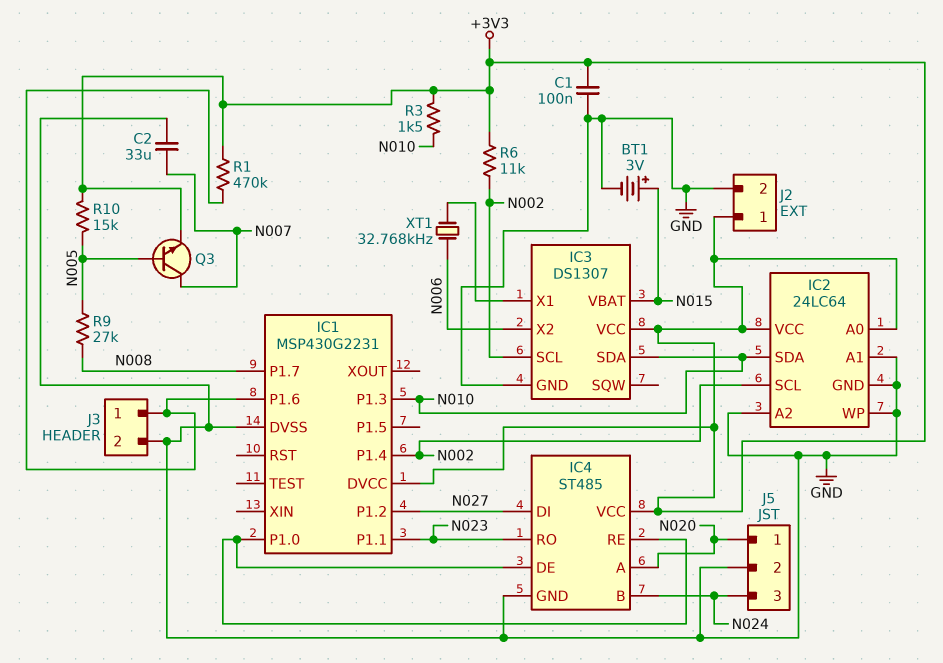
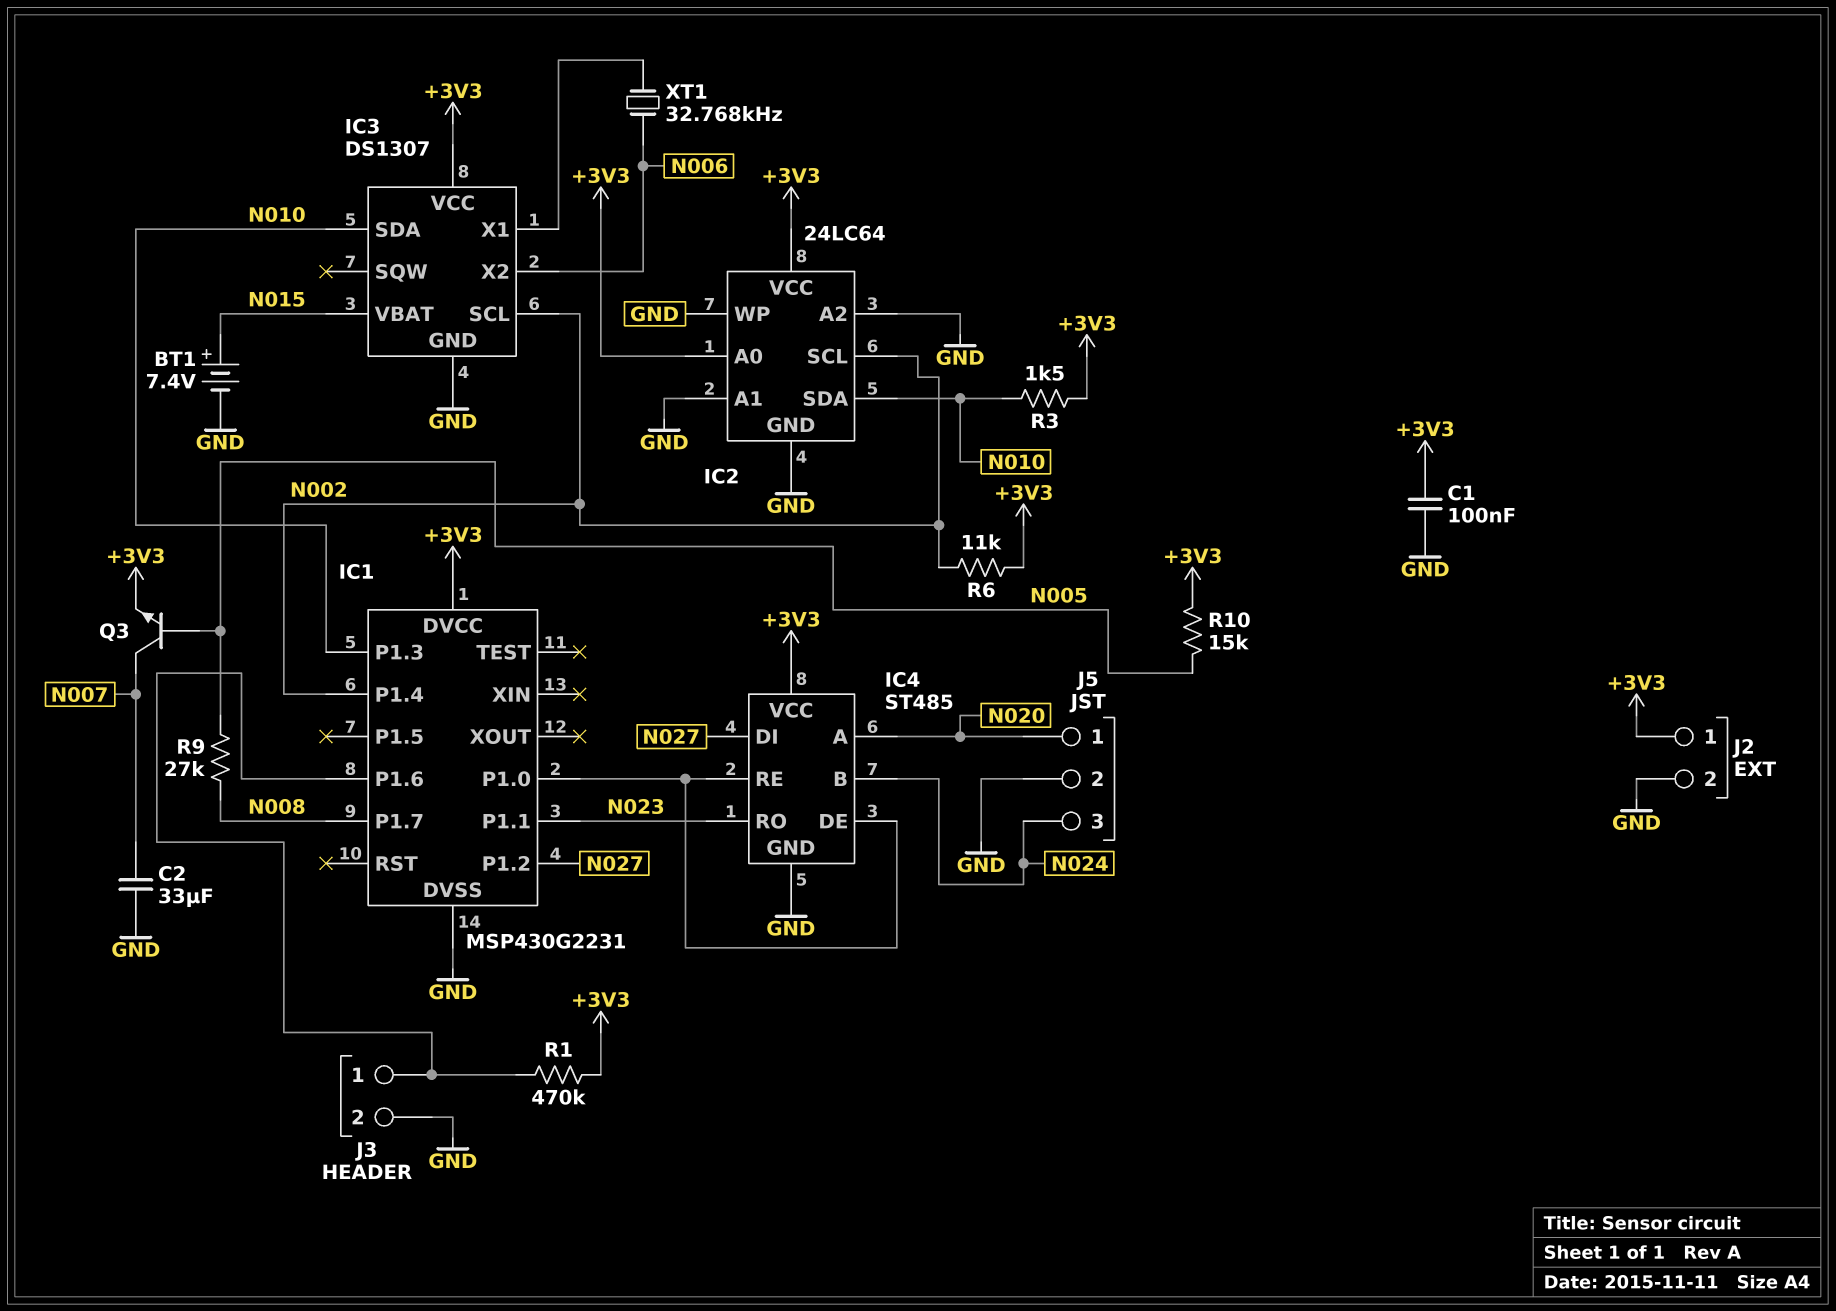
BT1: 3V (plus N015, minus GND) -> 7.4V (plus N015, minus GND)

